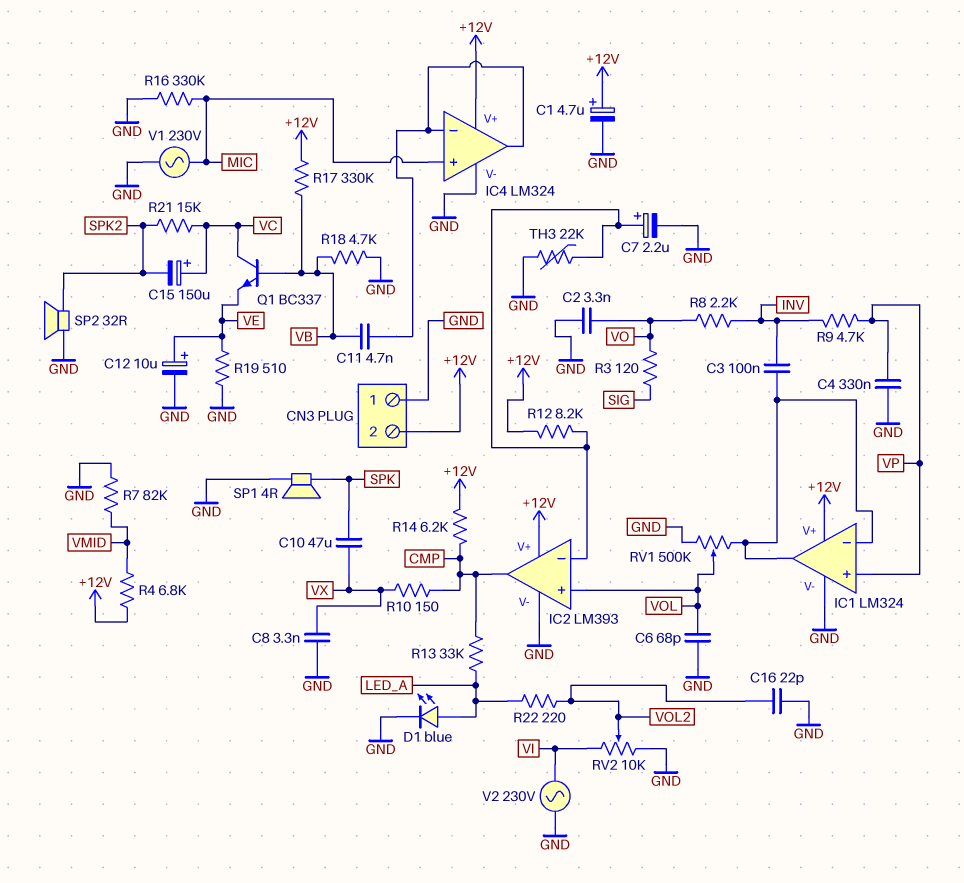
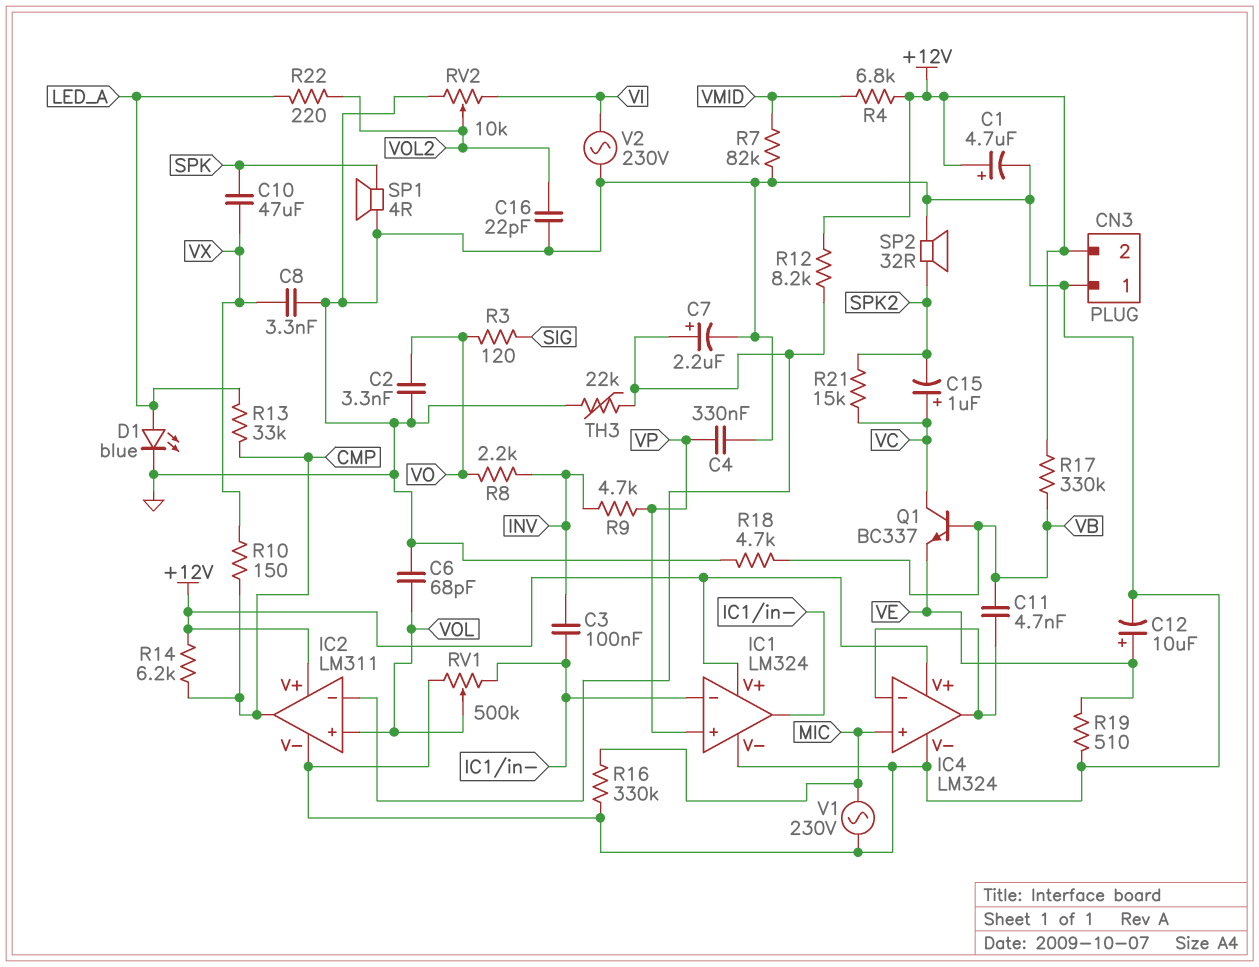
C15: 150uF (plus VC, minus SPK2) -> 1uF (plus VC, minus SPK2)
IC2: LM393 -> LM311

